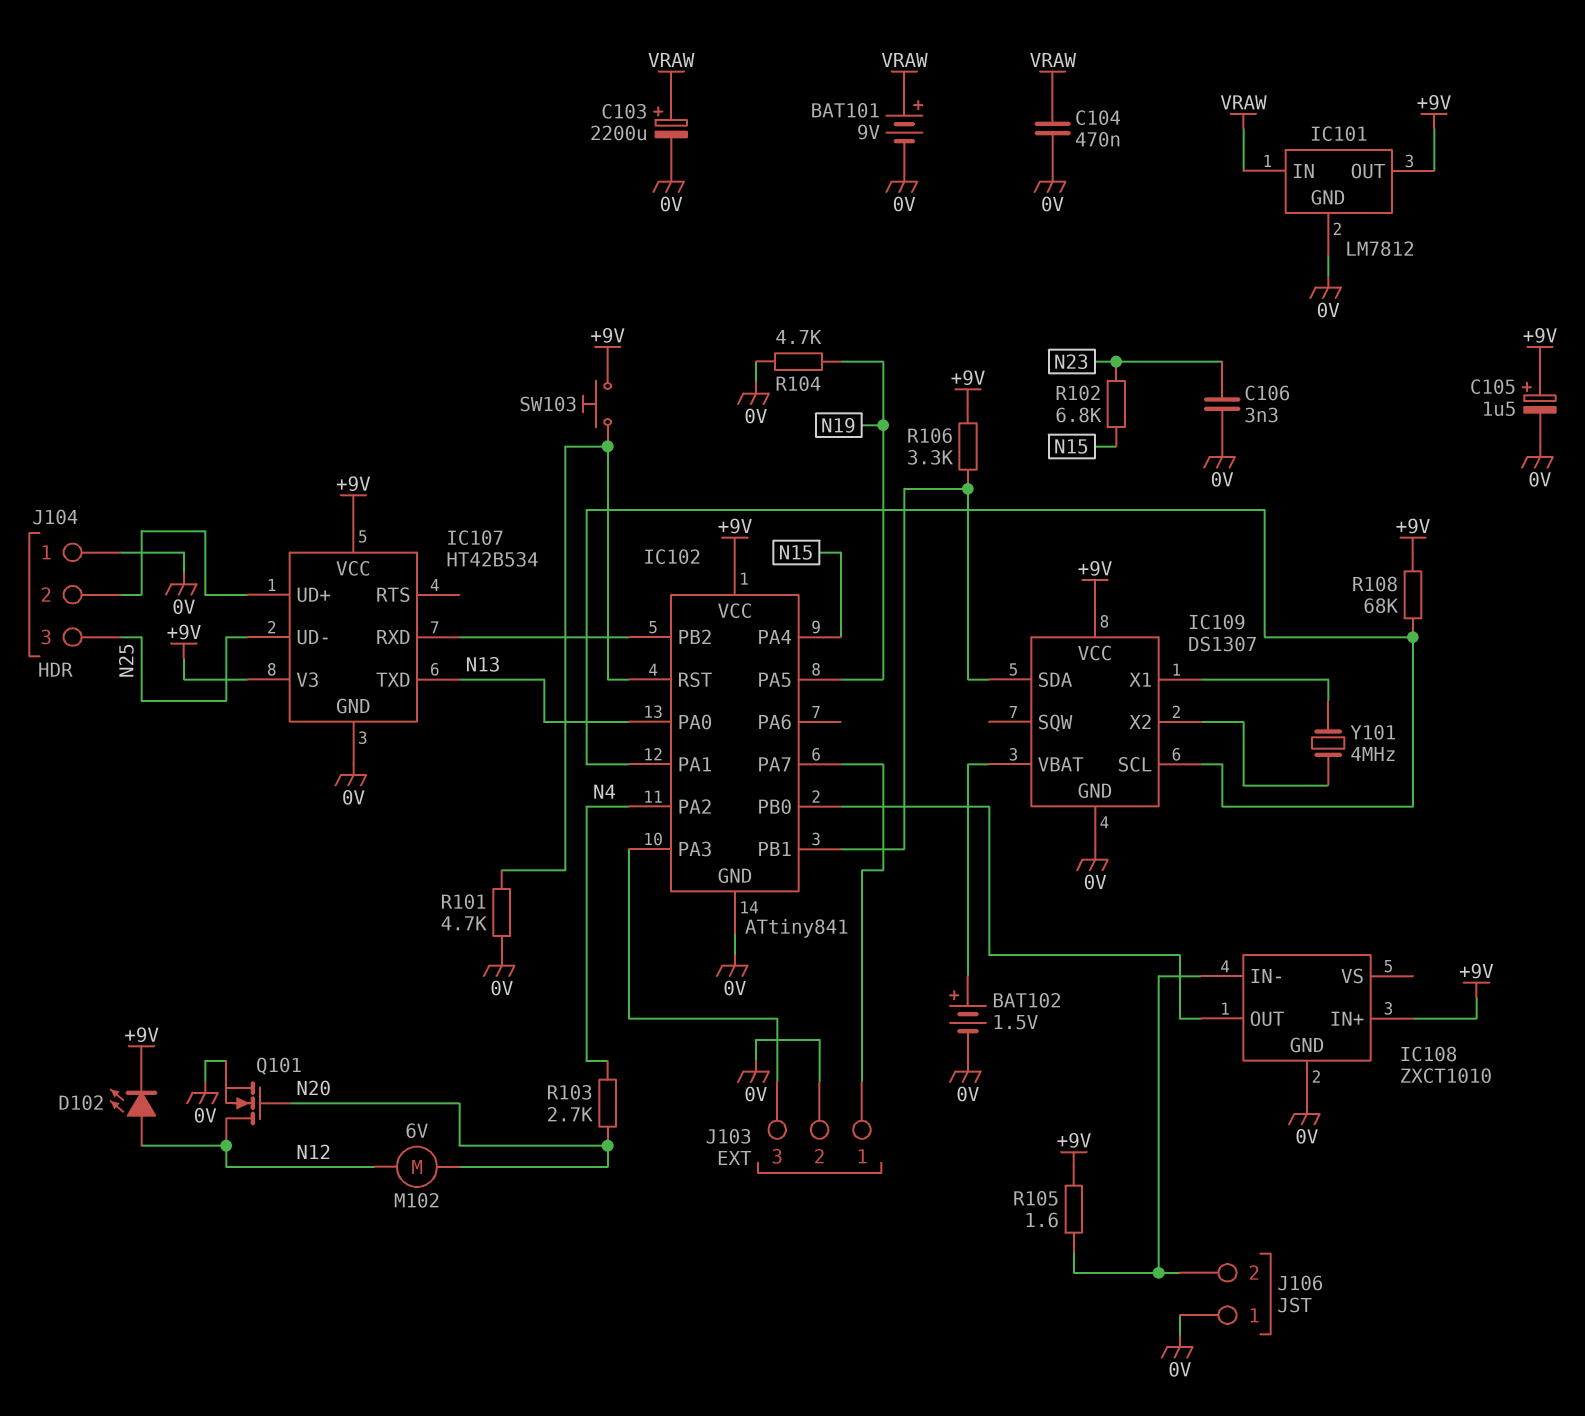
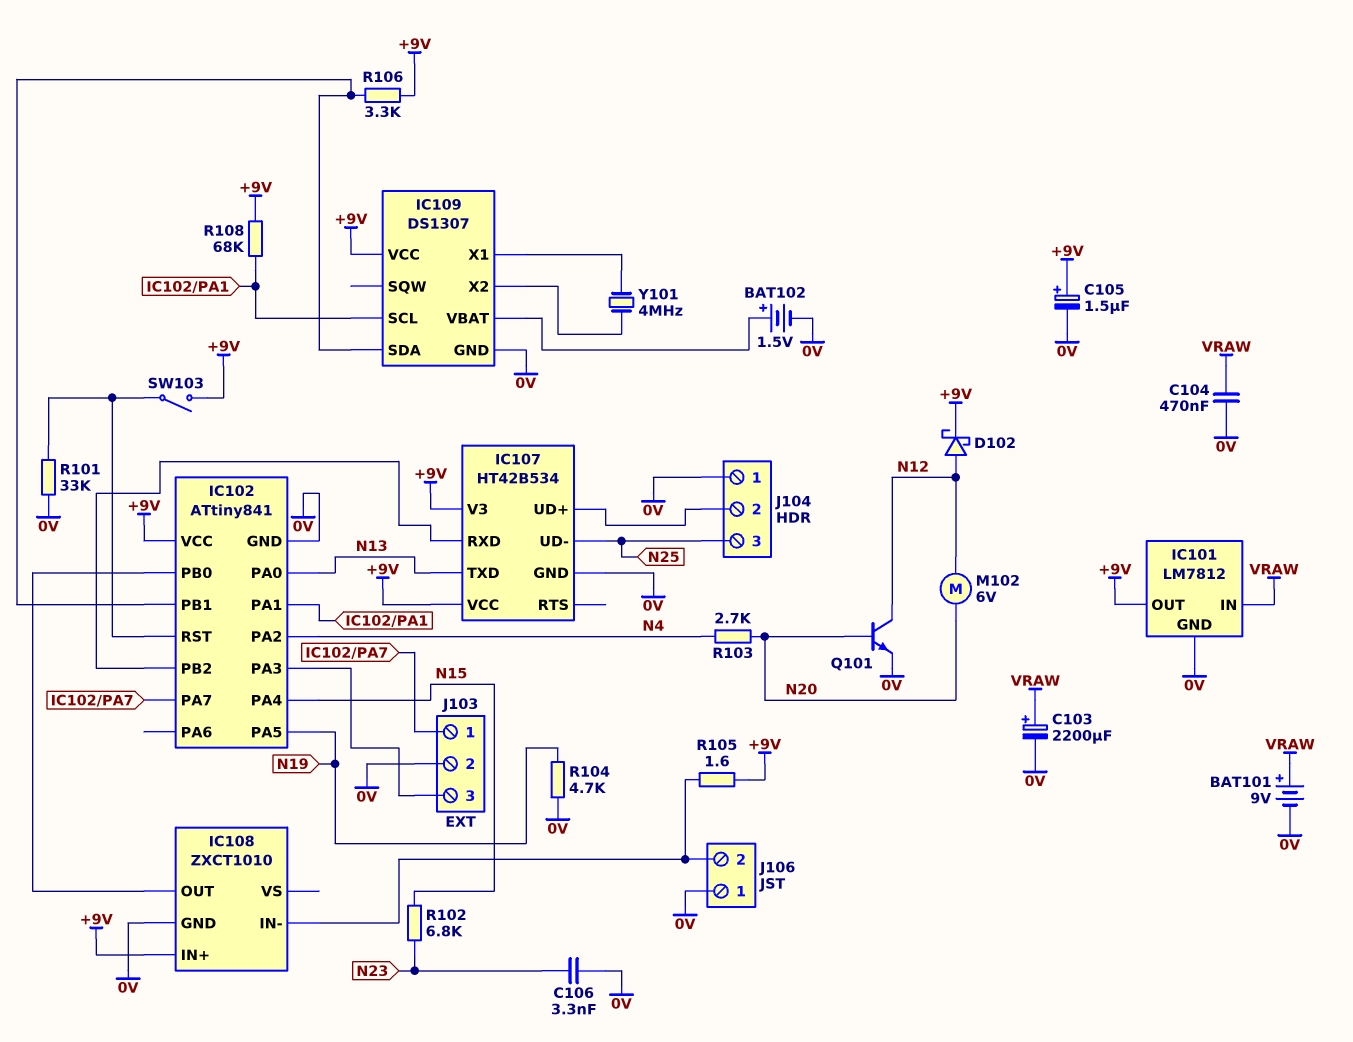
D102: LED (A N12, K +9V) -> schottky (A N12, K +9V)
Q101: NMOS (G N20, D N12, S 0V) -> NPN (B N20, C N12, E 0V)
R101: 4.7k (0V, IC102/RST) -> 33k (0V, IC102/RST)
SW103: button (+9V, IC102/RST) -> switch (+9V, IC102/RST)

